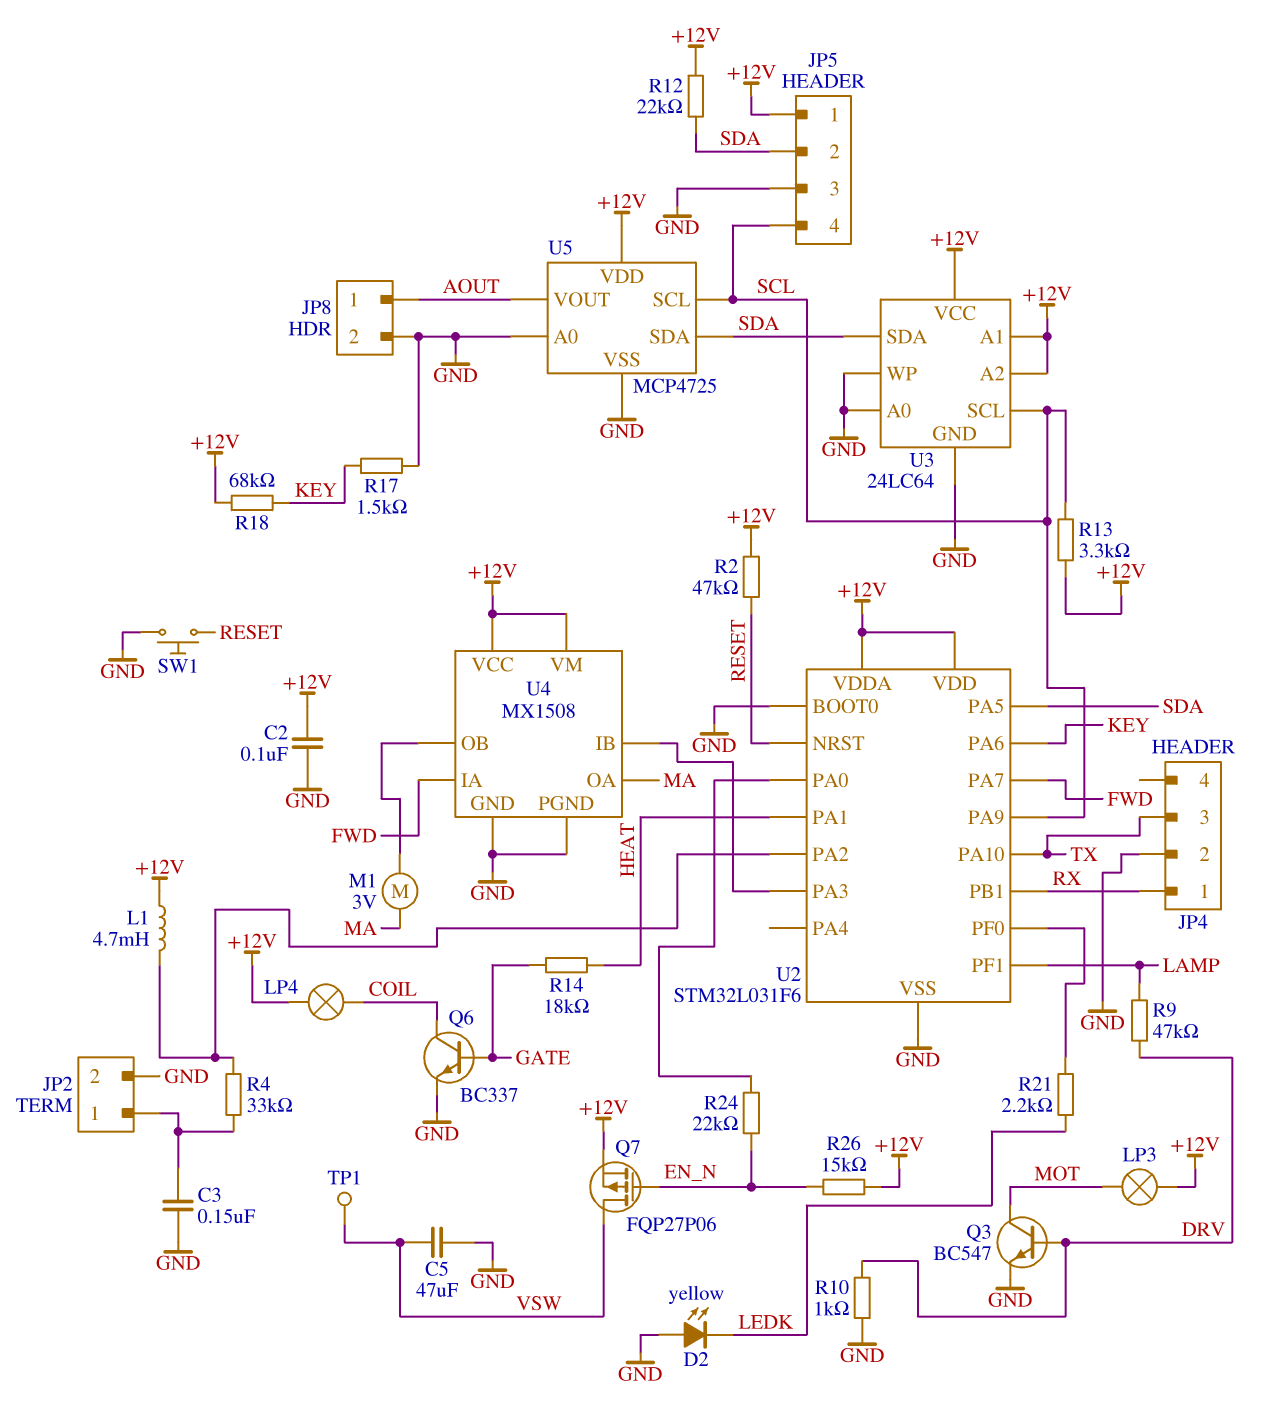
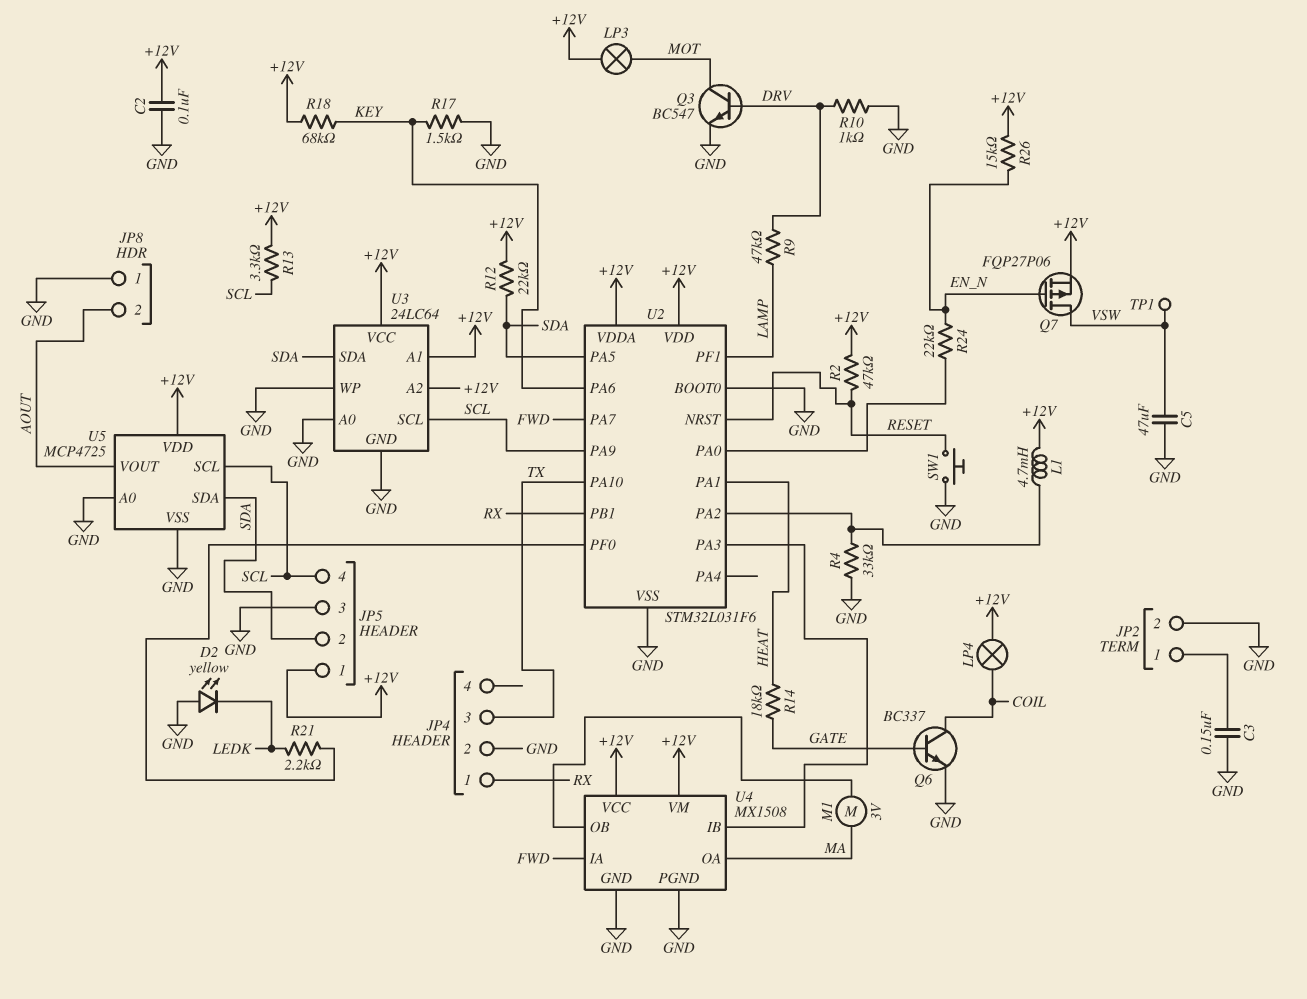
JP8 pin 1: AOUT -> GND
JP8 pin 2: GND -> AOUT
R4: 33k (JP2/1, U2/PA2) -> 33k (GND, U2/PA2)

